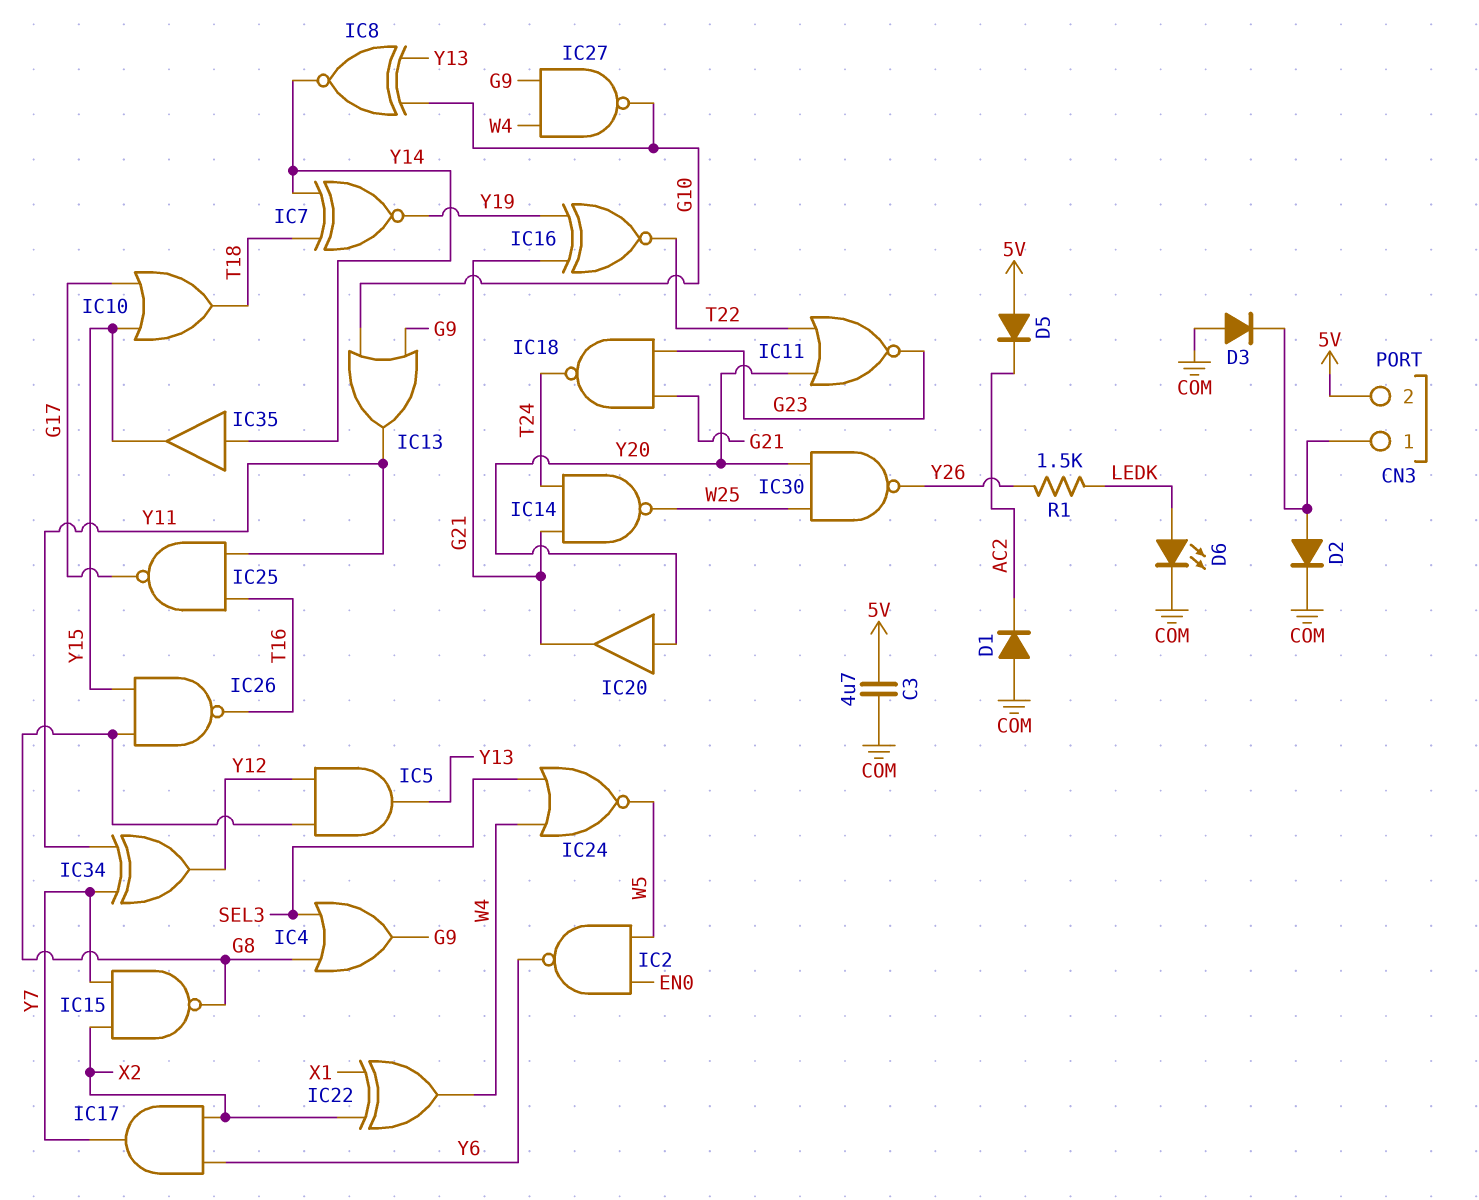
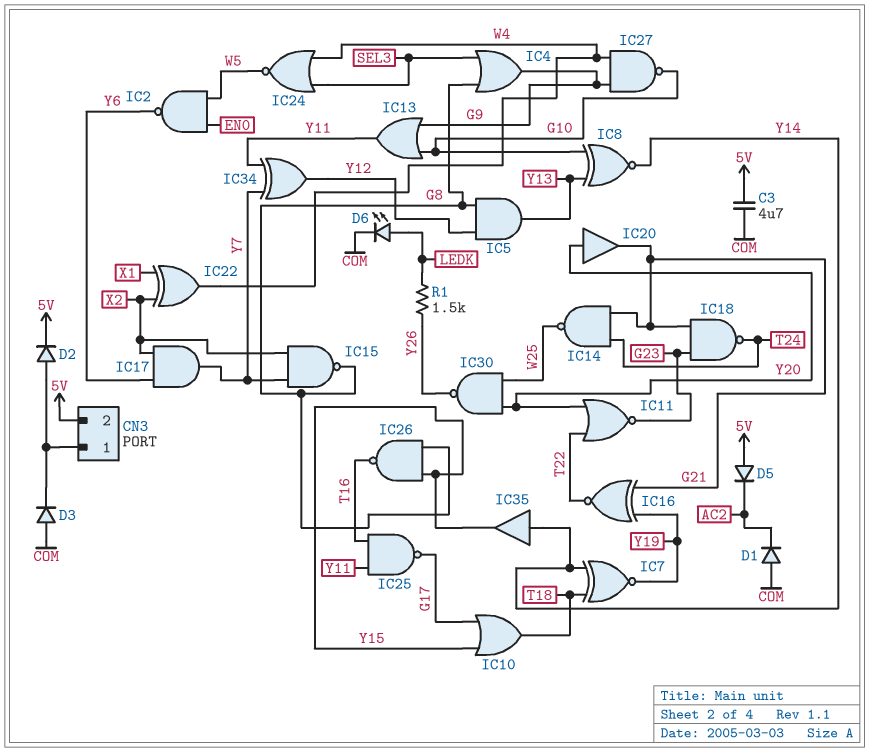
D2: diode (A CN3/1, K COM) -> diode (A CN3/1, K 5V)

